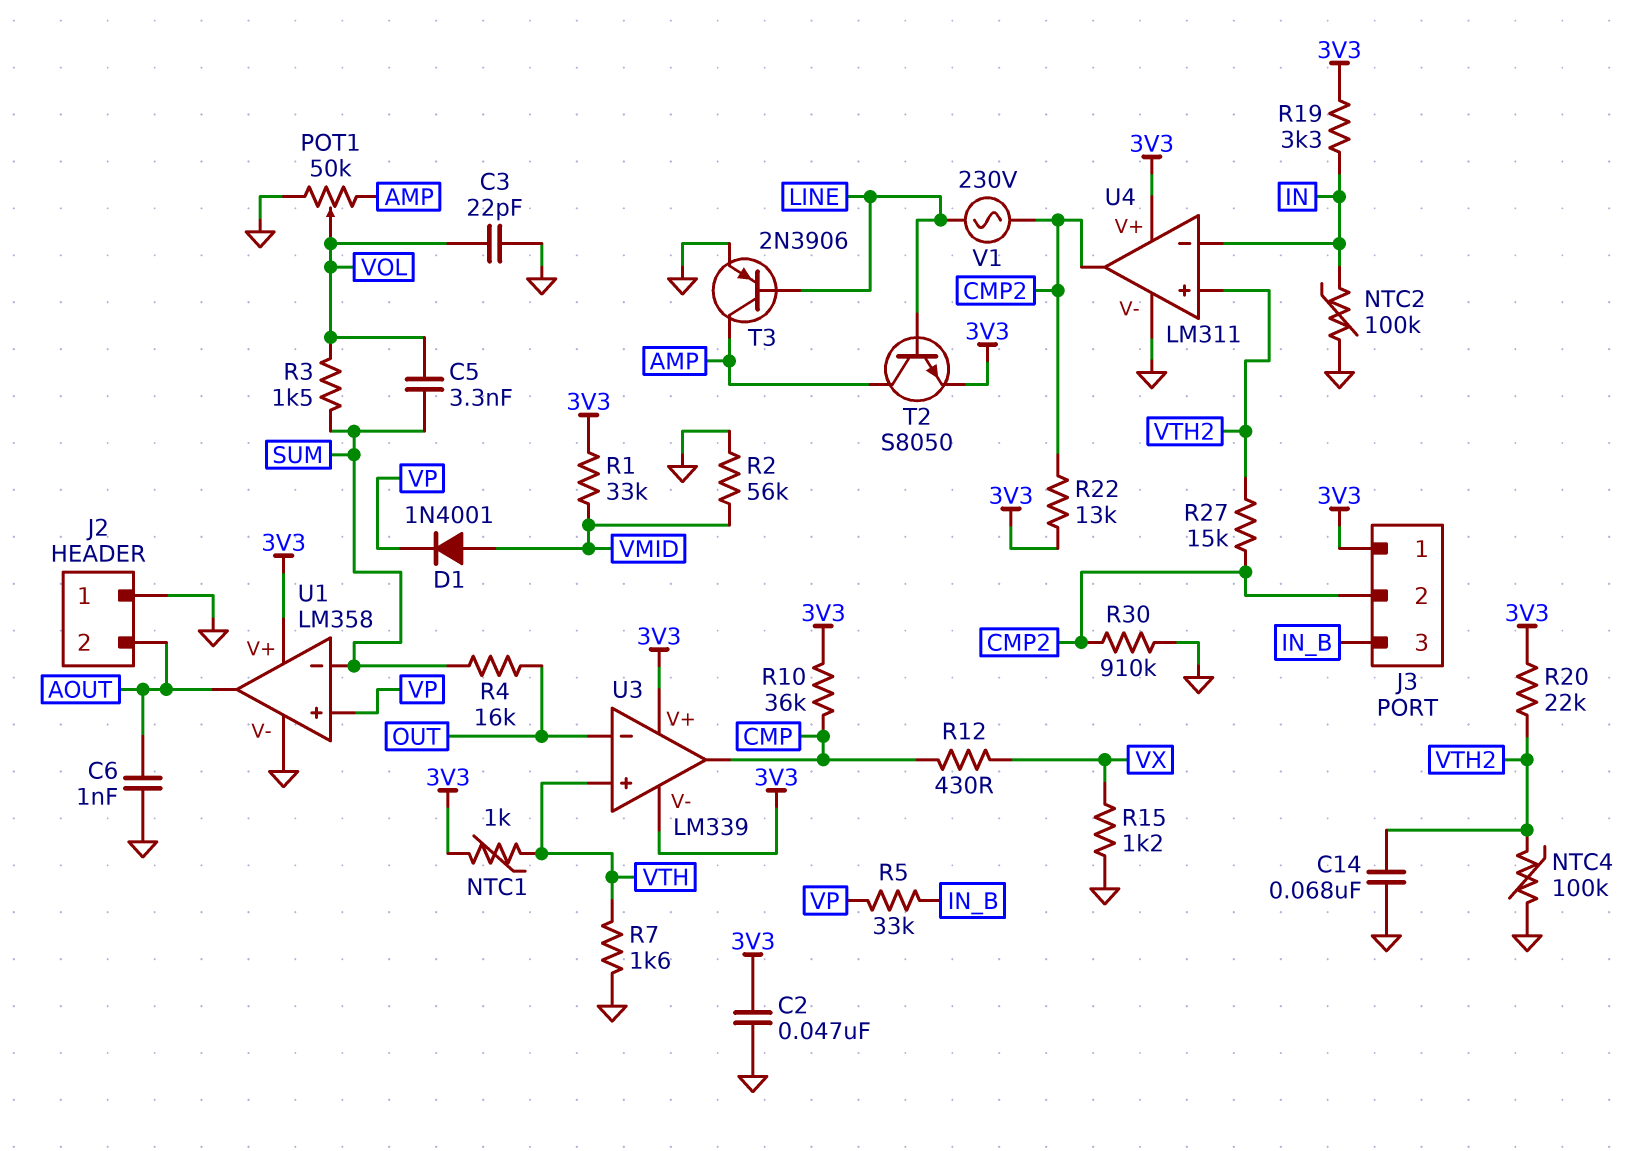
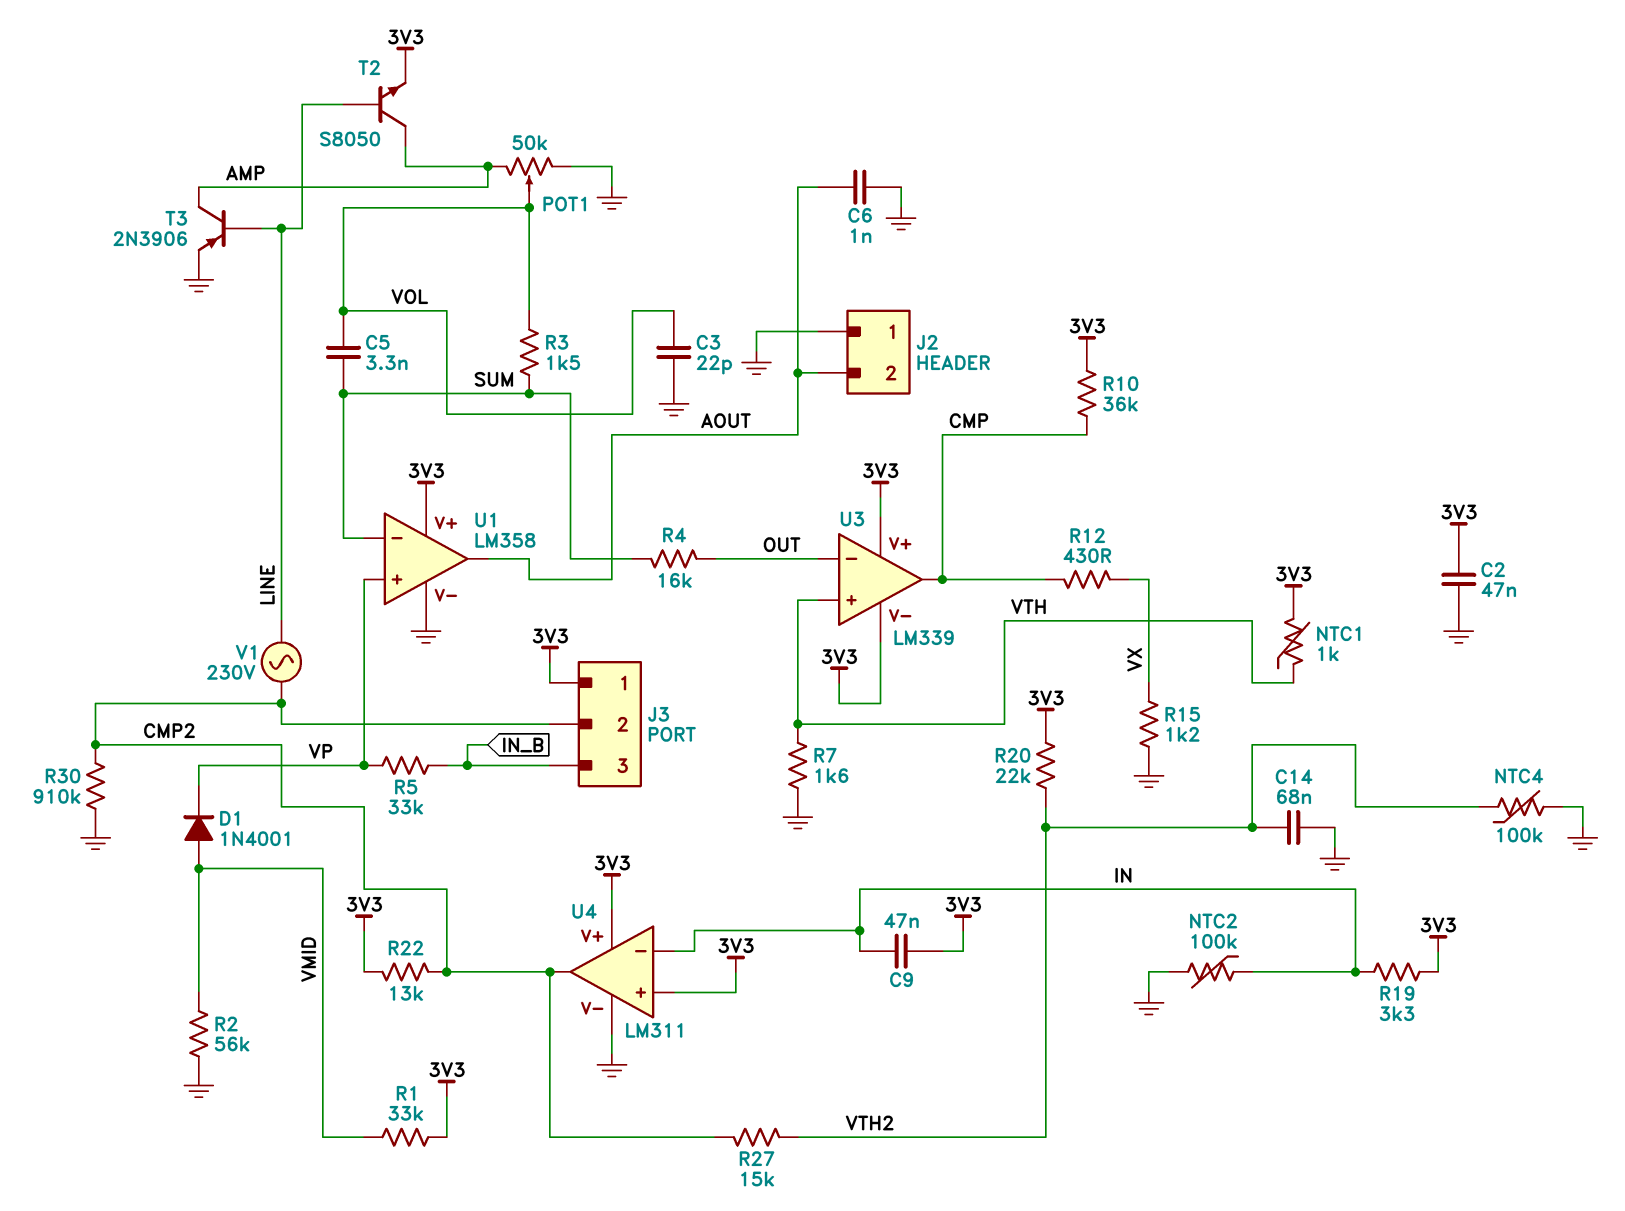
C9: none -> 47nF (3V3, IN)
U4 pin in+: VTH2 -> 3V3

